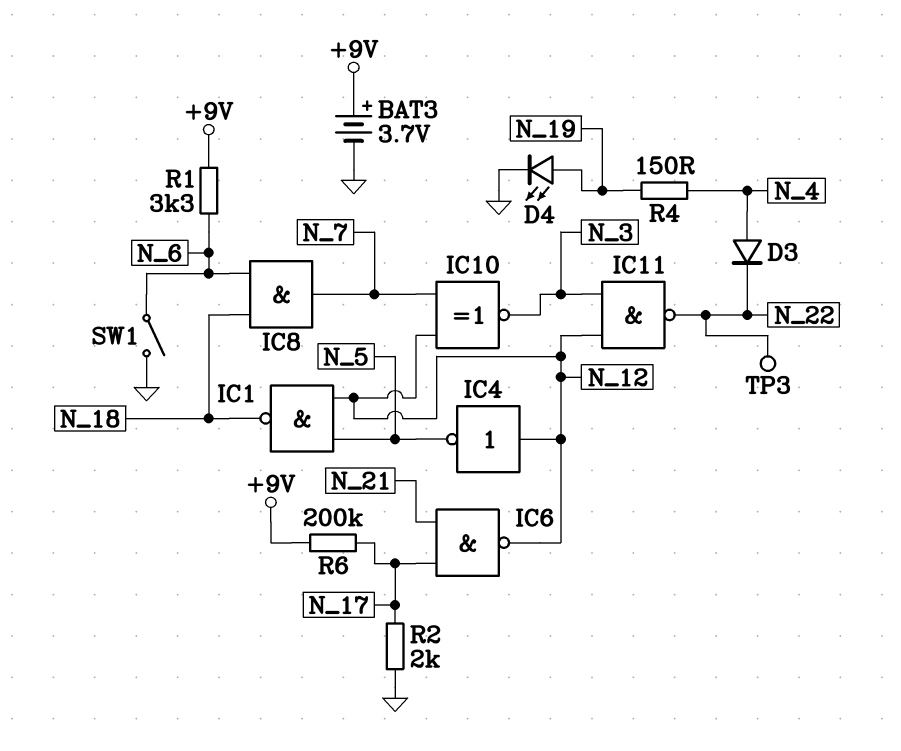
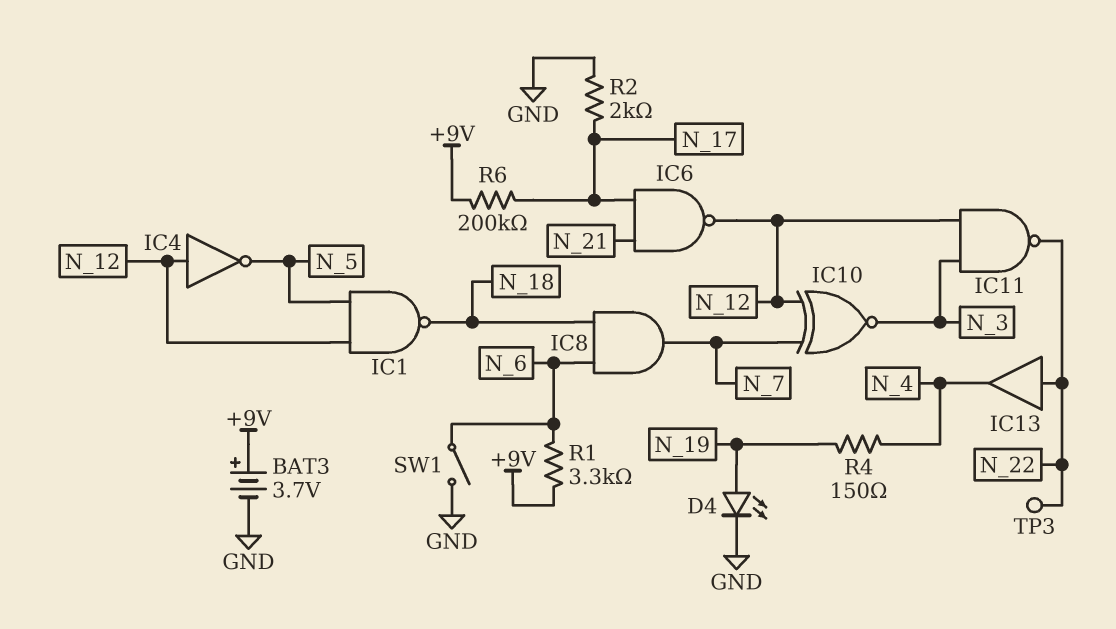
D3: diode (A N_4, K N_22) -> none
IC13: none -> buffer (in N_22, out N_4)

